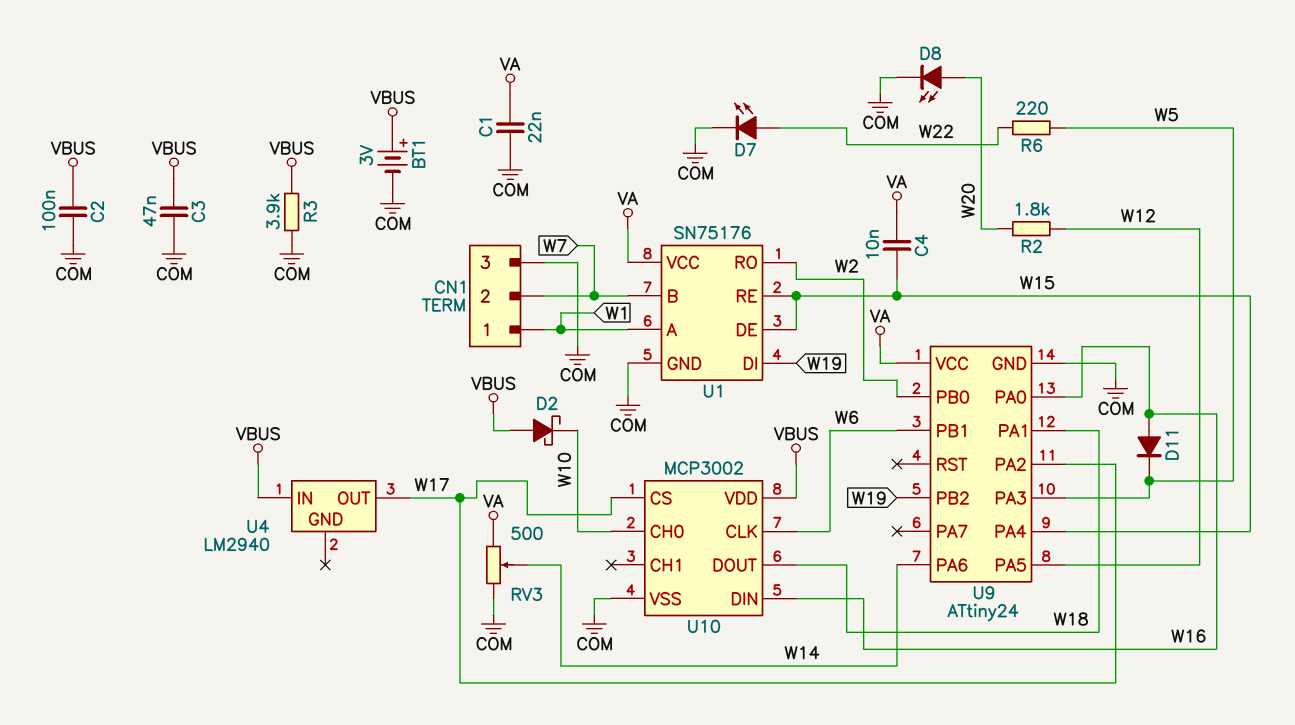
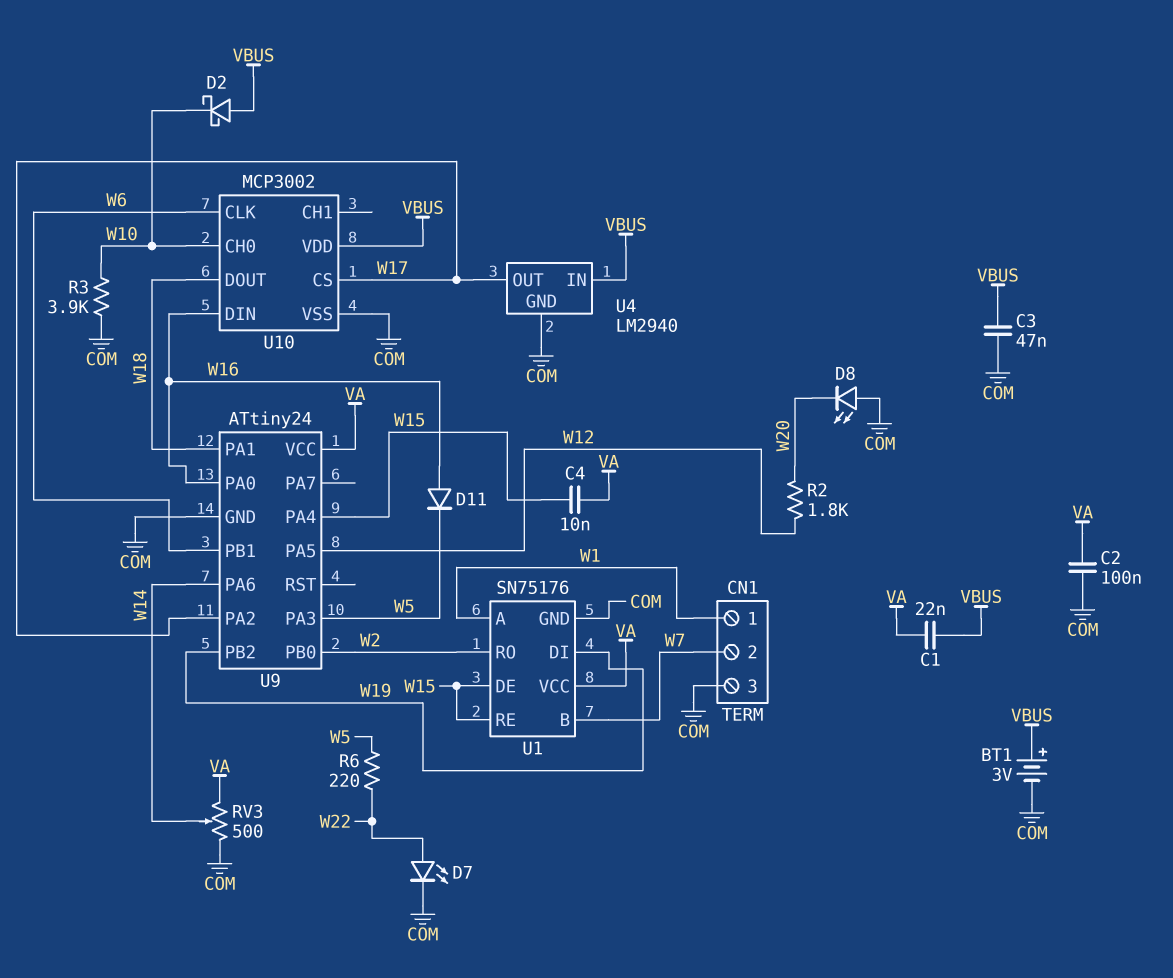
C1: 22nF (COM, VA) -> 22nF (VA, VBUS)
C2: 100nF (COM, VBUS) -> 100nF (COM, VA)
D8: LED (A W20, K COM) -> LED (A COM, K W20)
R3: 3.9k (COM, VBUS) -> 3.9k (COM, W10)
U4 pin GND: none -> COM

